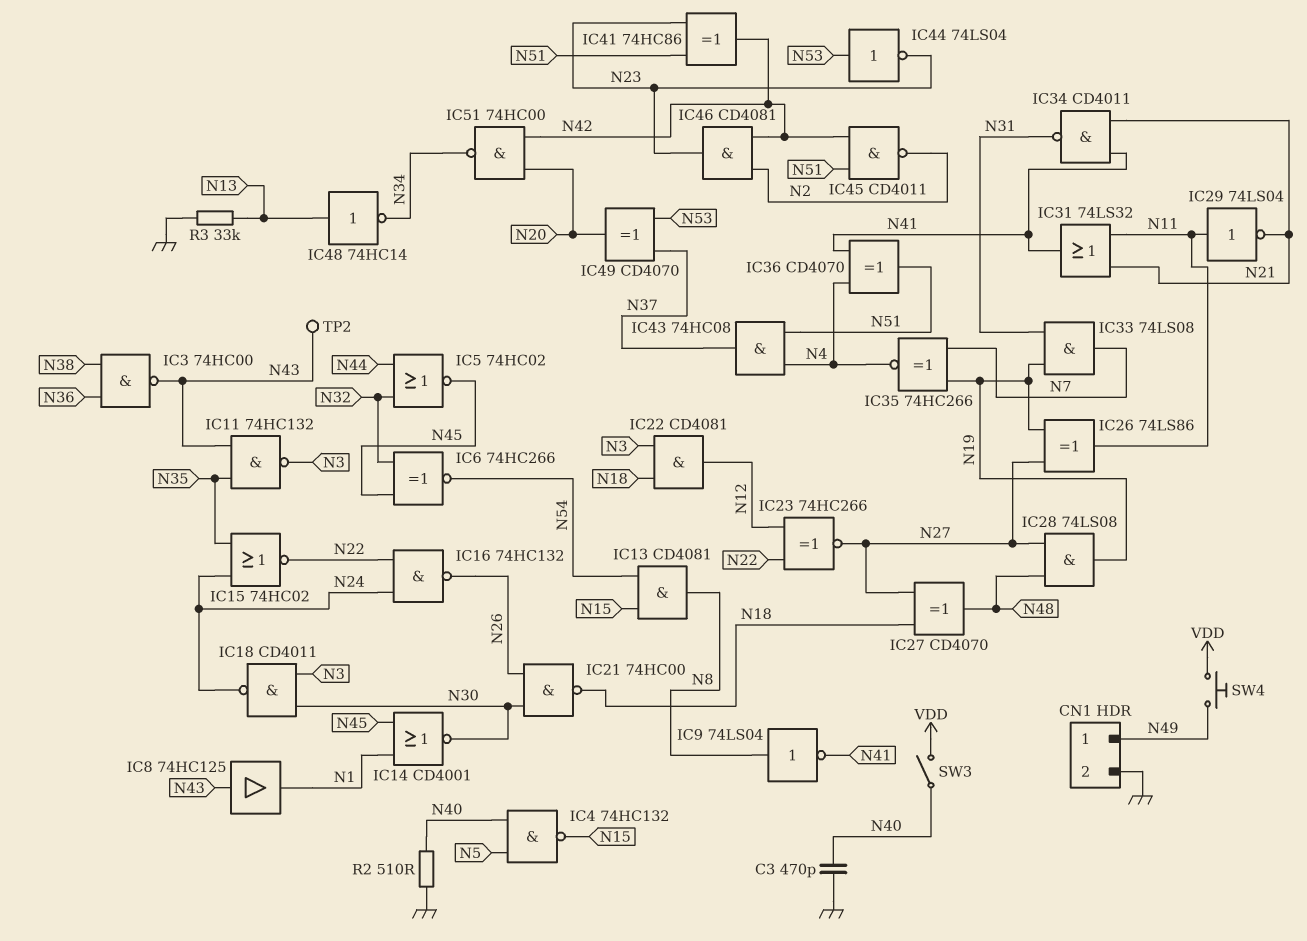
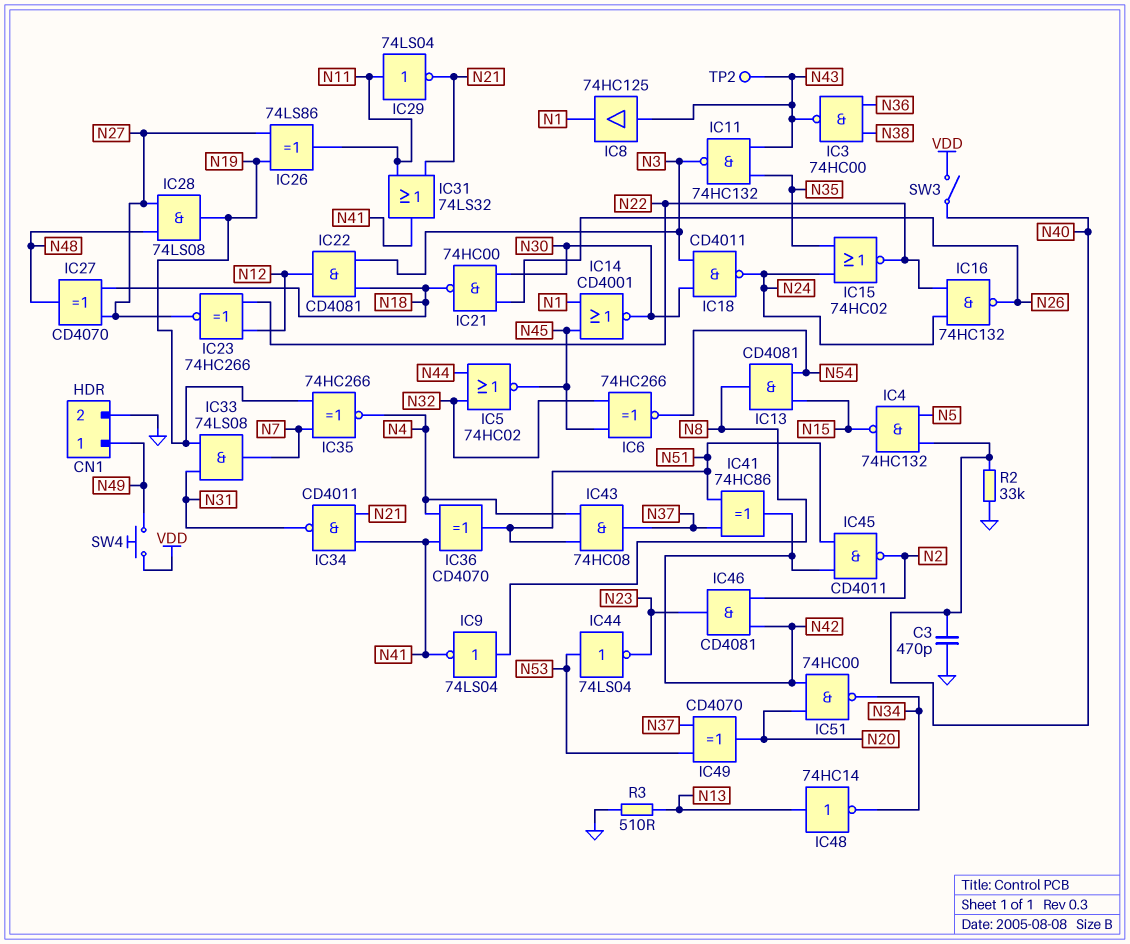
IC41: XOR 74HC86 (in N23, in N51, out N42) -> XOR 74HC86 (in N37, in N51, out N42)
R2: 510 (GND, N40) -> 33k (GND, N40)
R3: 33k (GND, N13) -> 510 (GND, N13)

